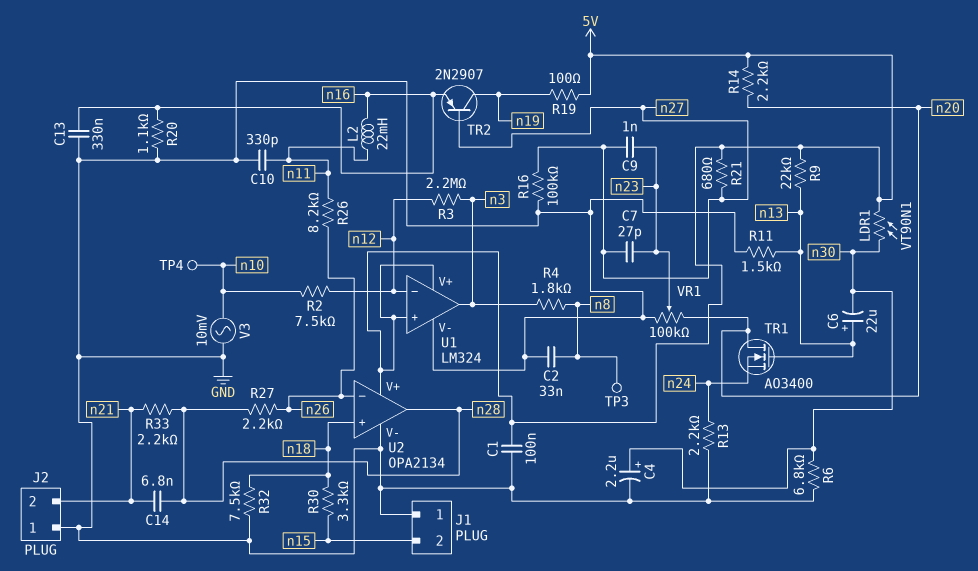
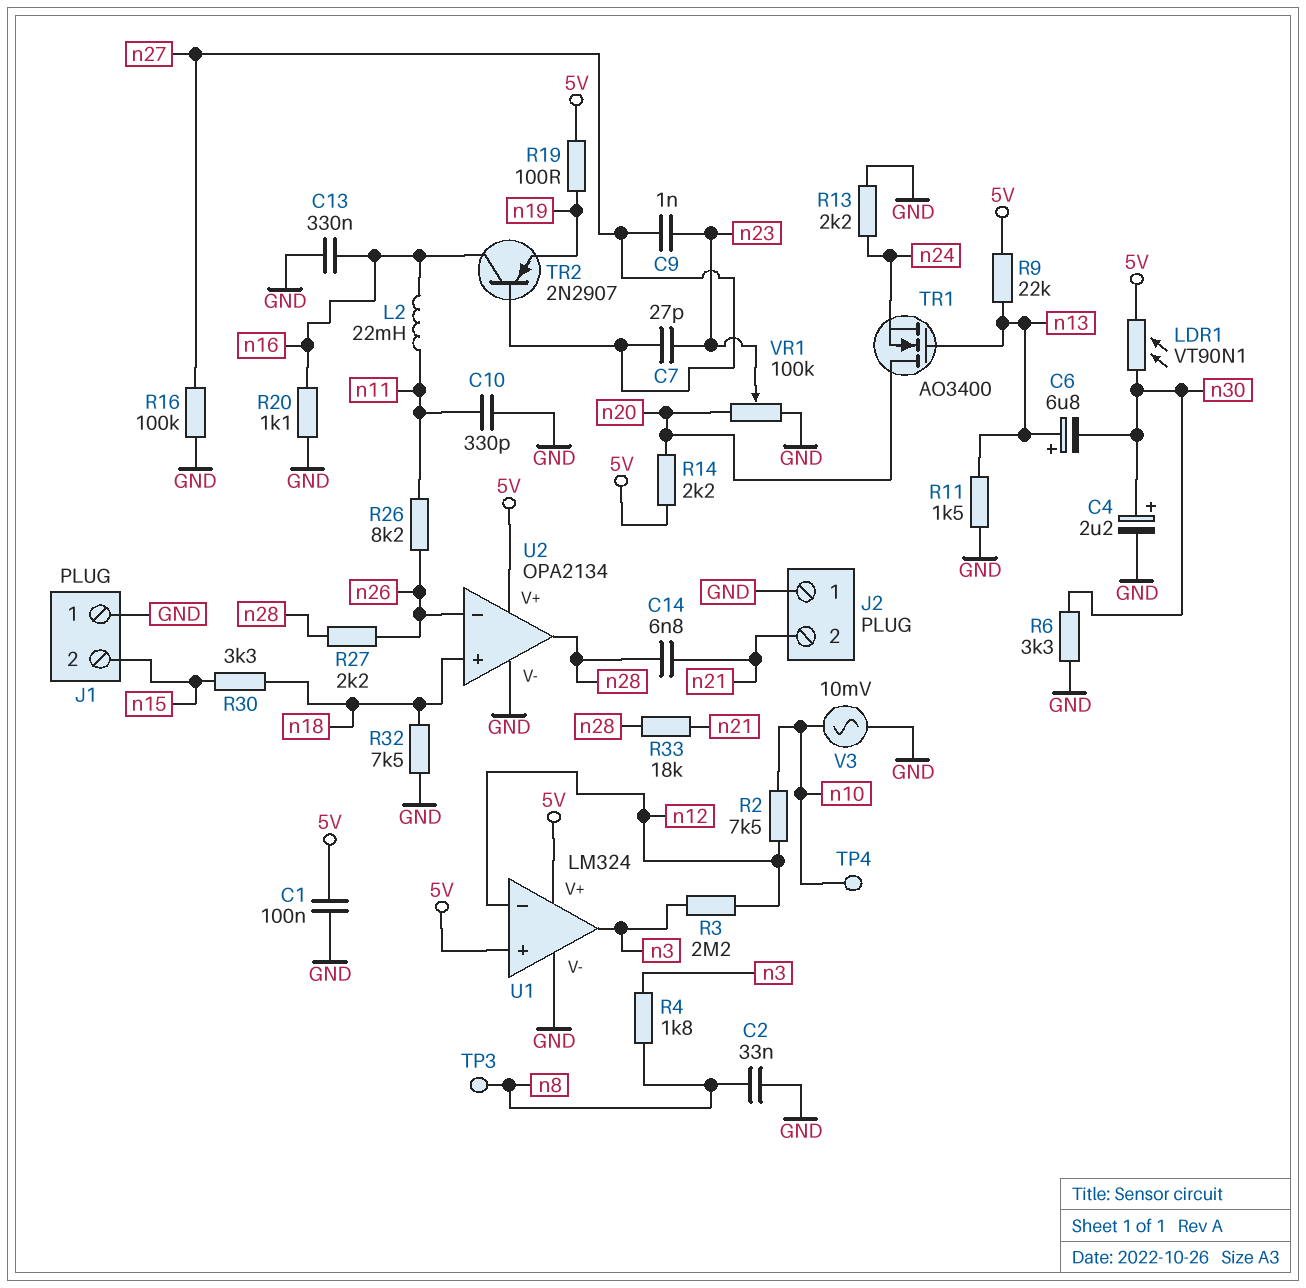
C6: 22uF (plus n13, minus n30) -> 6.8uF (plus n13, minus n30)
R6: 6.8k (GND, n30) -> 3.3k (GND, n30)
R21: 680 (5V, n27) -> none
R33: 2.2k (n21, n28) -> 18k (n21, n28)
TR2: PNP 2N2907 (B n27, C n19, E n16) -> PNP 2N2907 (B n27, C n16, E n19)

